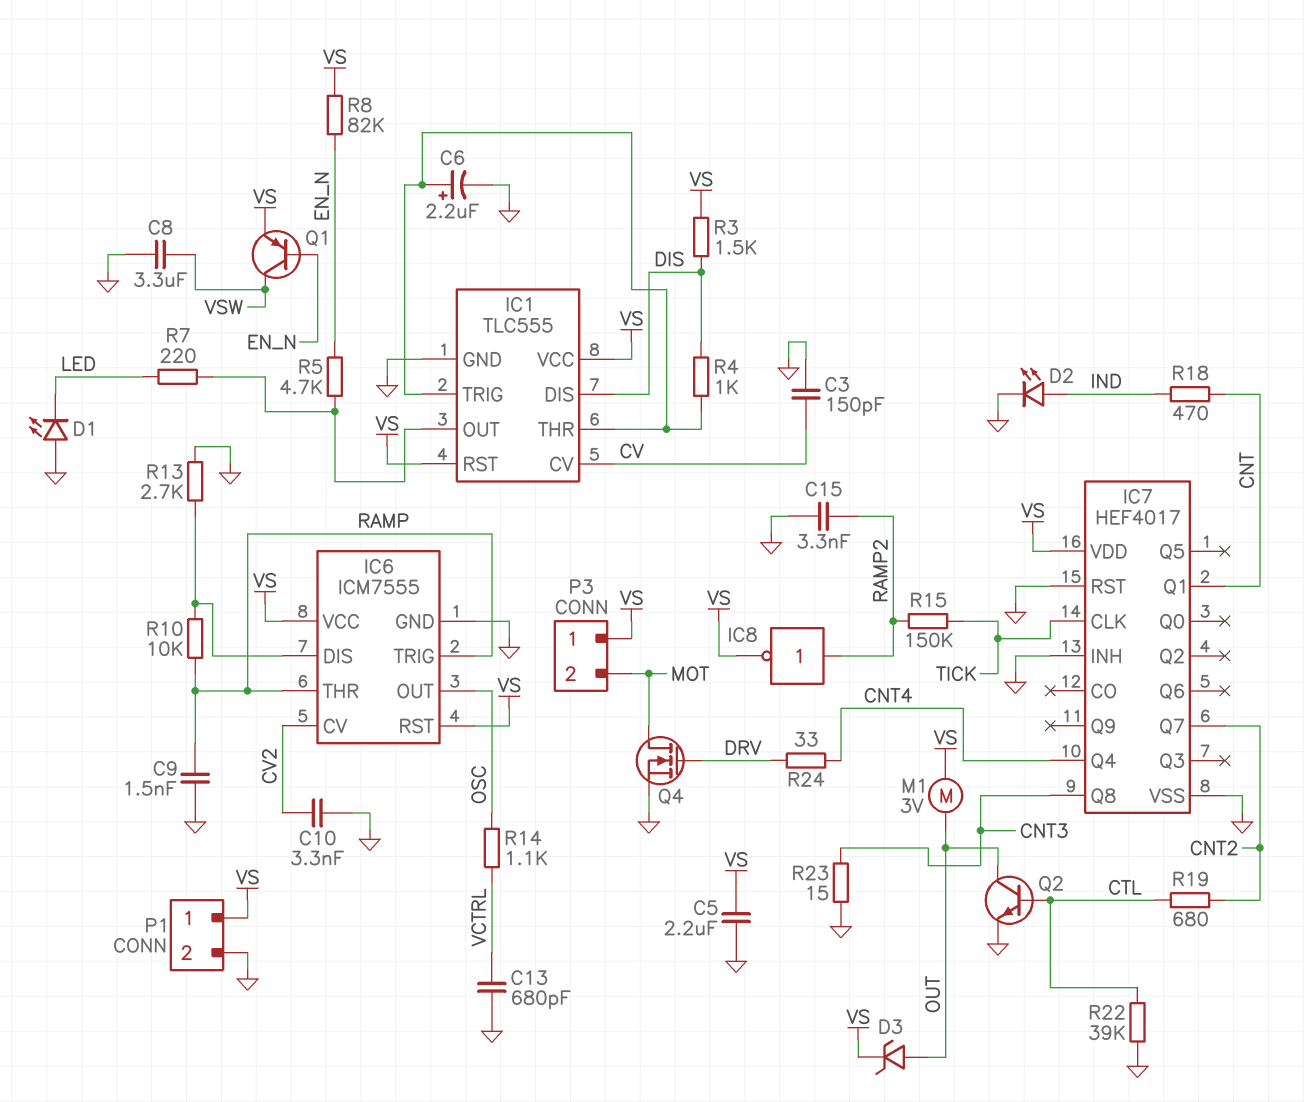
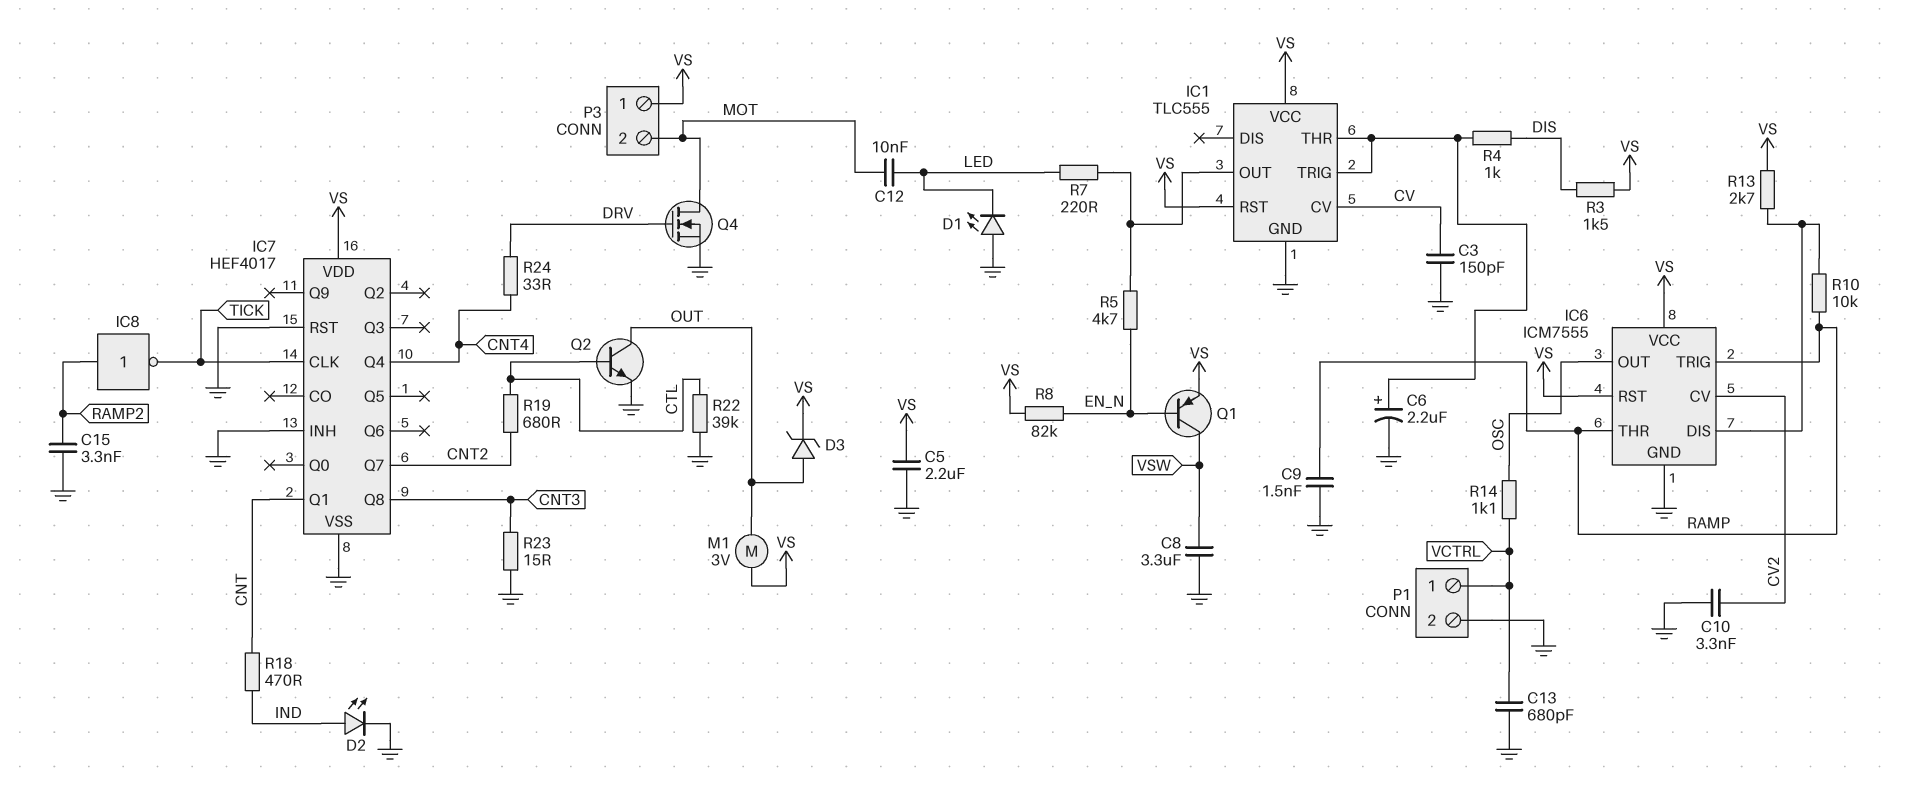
C12: none -> 10nF (LED, MOT)
IC1 pin DIS: DIS -> none
IC8: NOT (in RAMP2, out VS) -> NOT (in RAMP2, out TICK)
P1 pin 1: VS -> VCTRL
R13: 2.7k (GND, IC6/DIS) -> 2.7k (IC6/DIS, VS)
R15: 150k (RAMP2, TICK) -> none

